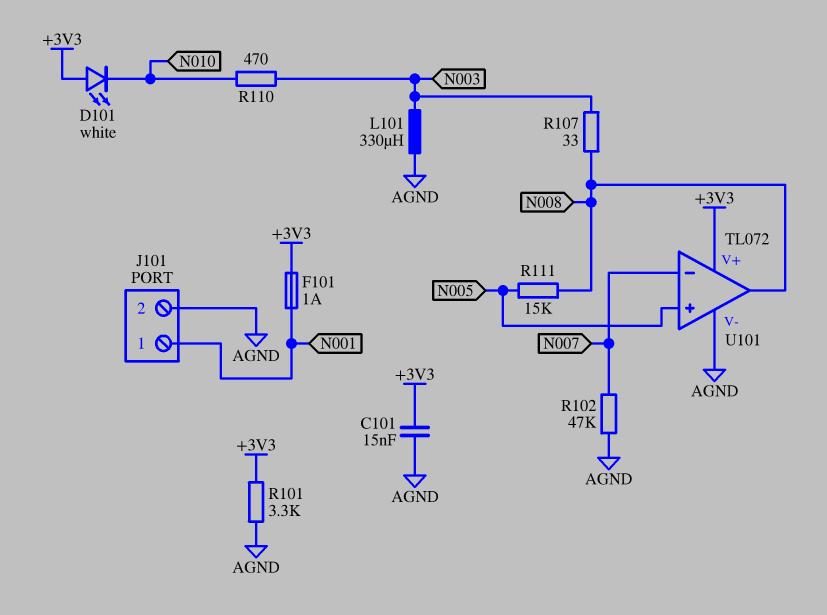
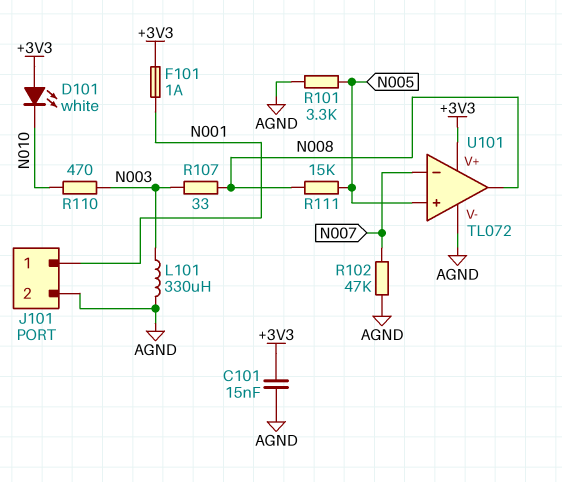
R101: 3.3k (+3V3, AGND) -> 3.3k (AGND, N005)

